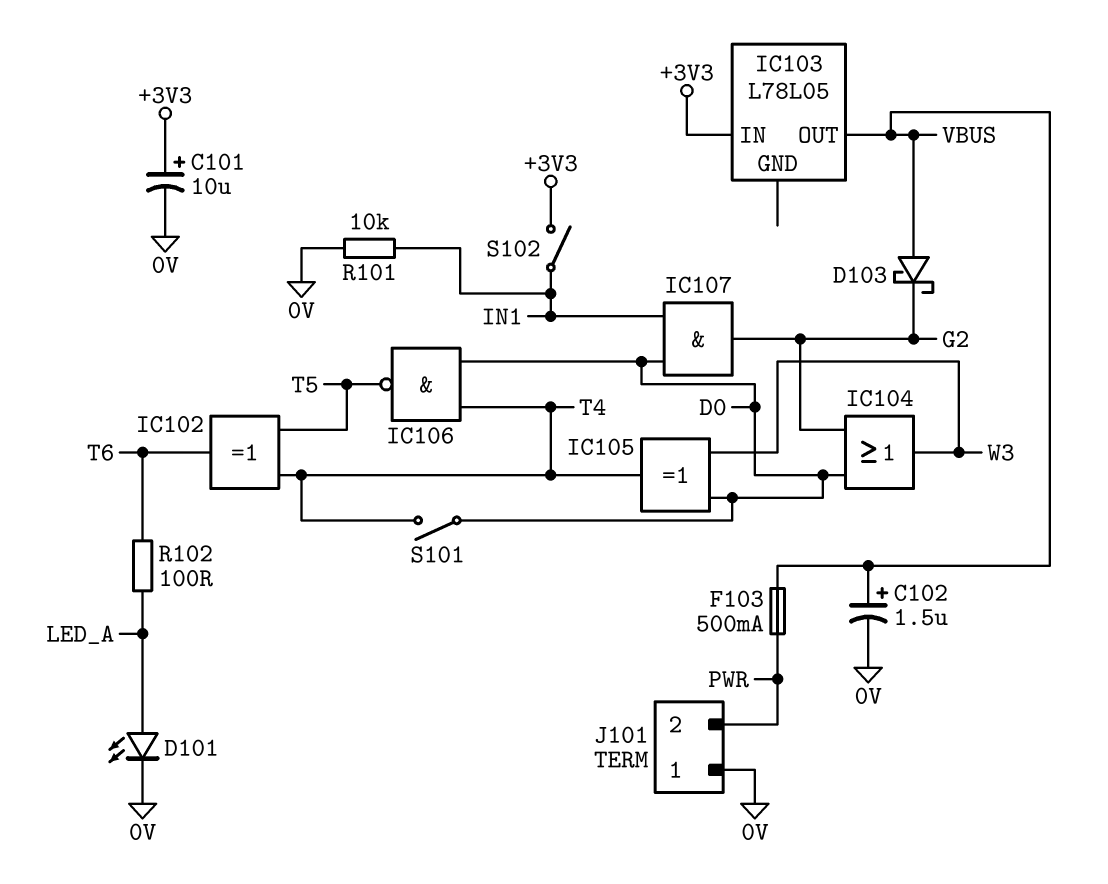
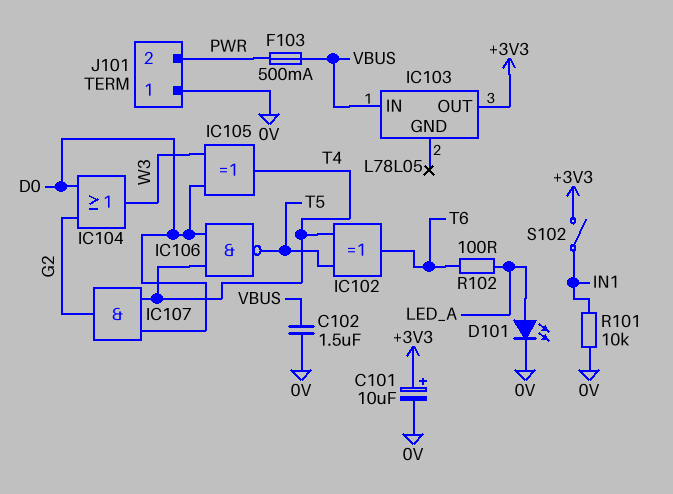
C102: 1.5uF (plus VBUS, minus 0V) -> 1.5uF (0V, VBUS)
D103: schottky (A VBUS, K G2) -> none
IC103 pin IN: +3V3 -> VBUS
IC103 pin OUT: VBUS -> +3V3
IC107: AND (in D0, in IN1, out G2) -> AND (in D0, in T4, out G2)
S101: switch (D0, T4) -> none

